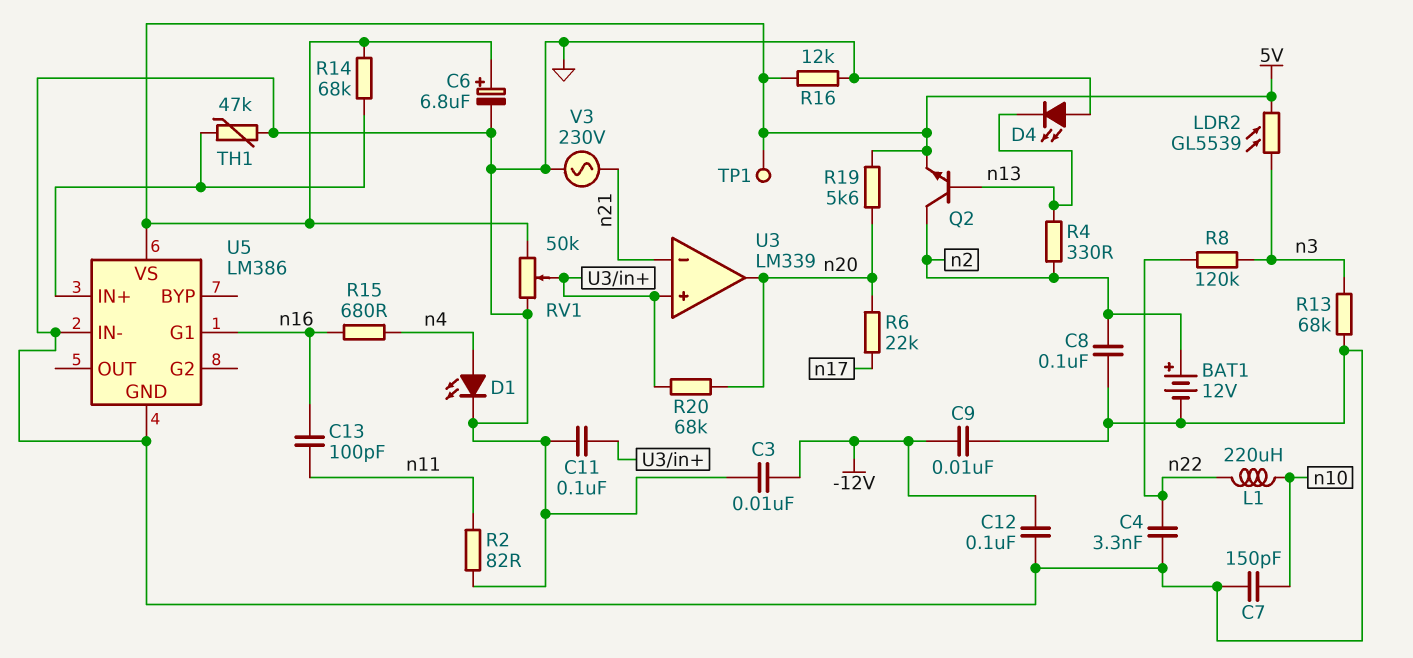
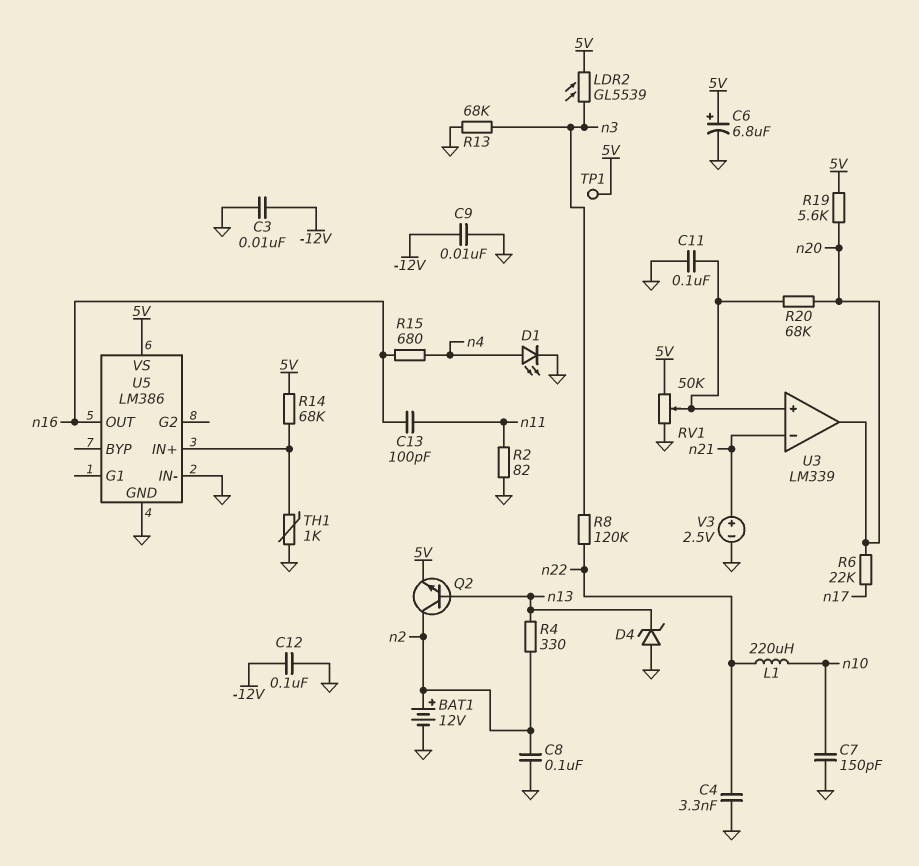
D4: LED (A GND, K n13) -> zener (A GND, K n13)
R16: 12k (5V, GND) -> none
TH1: 47k (GND, U5/IN+) -> 1k (GND, U5/IN+)
U5 pin G1: n16 -> none
U5 pin OUT: none -> n16
V3: AC 230V (GND, n21) -> 2.5V (plus n21, minus GND)

